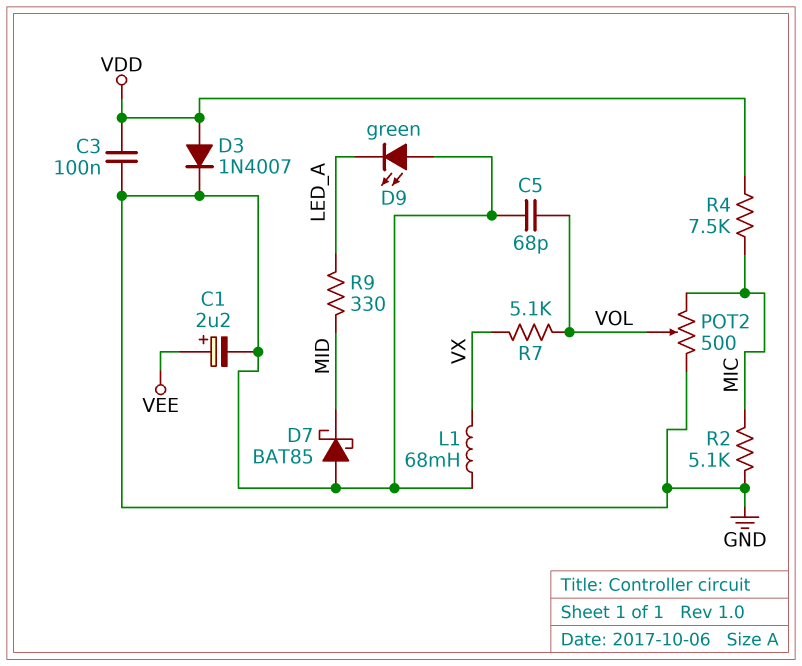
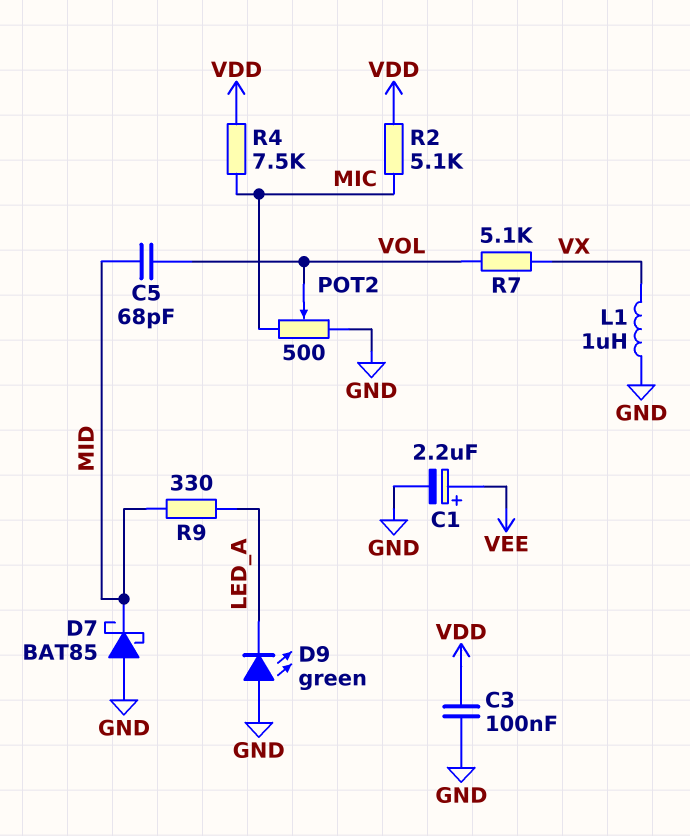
C5: 68pF (GND, VOL) -> 68pF (MID, VOL)
D3: diode 1N4007 (A VDD, K GND) -> none
L1: 68mH (GND, VX) -> 1uH (GND, VX)
R2: 5.1k (GND, MIC) -> 5.1k (MIC, VDD)

